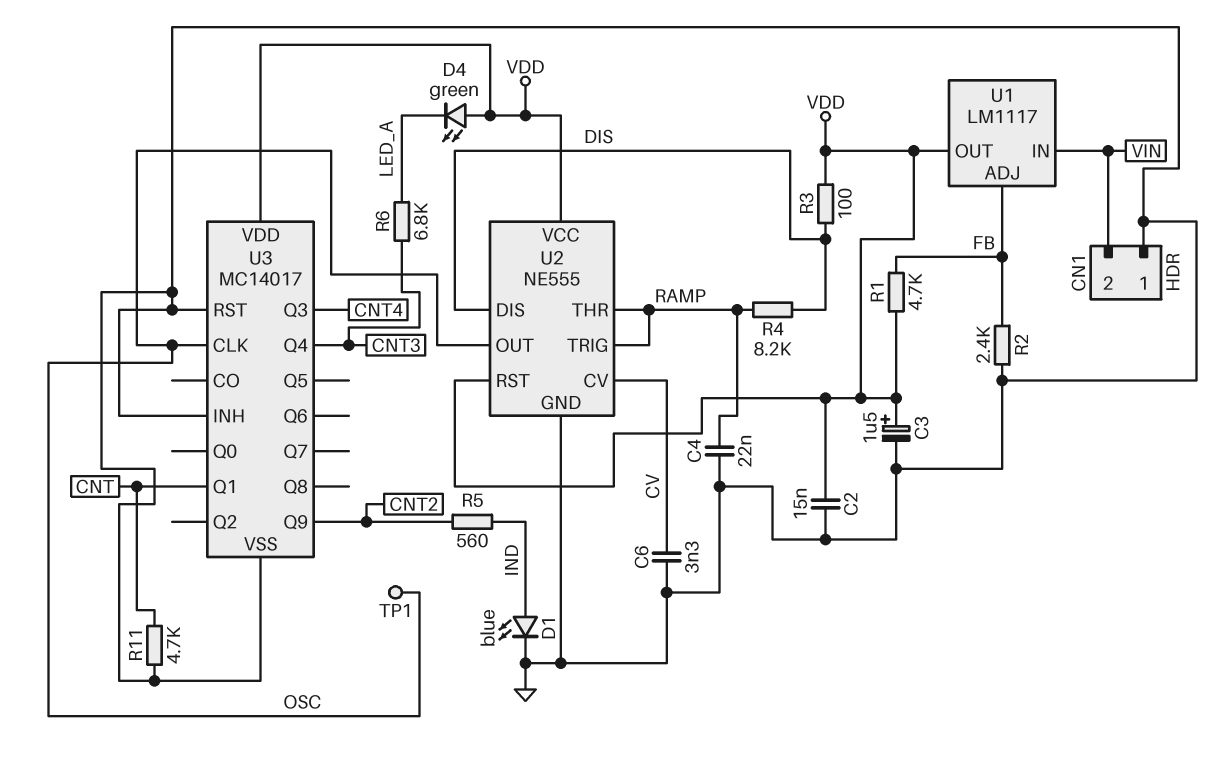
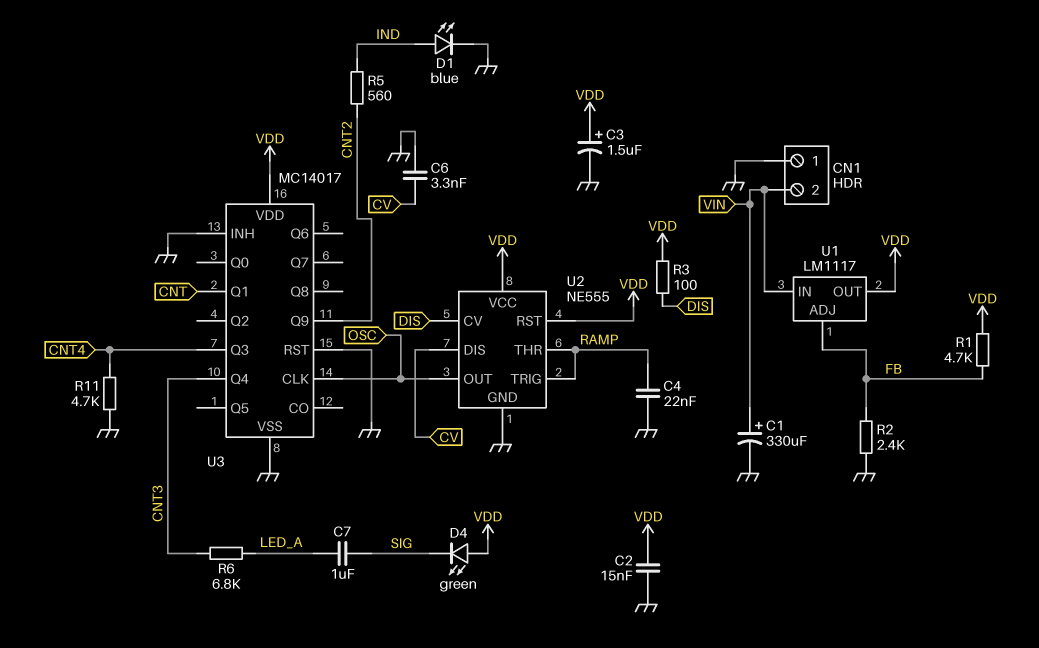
C1: none -> 330uF (plus VIN, minus GND)
C7: none -> 1uF (LED_A, SIG)
D4: LED green (A VDD, K LED_A) -> LED green (A VDD, K SIG)
R4: 8.2k (DIS, RAMP) -> none
R11: 4.7k (CNT, GND) -> 4.7k (CNT4, GND)
TP1: test point (OSC) -> none
U2 pin CV: CV -> DIS
U2 pin DIS: DIS -> CV

